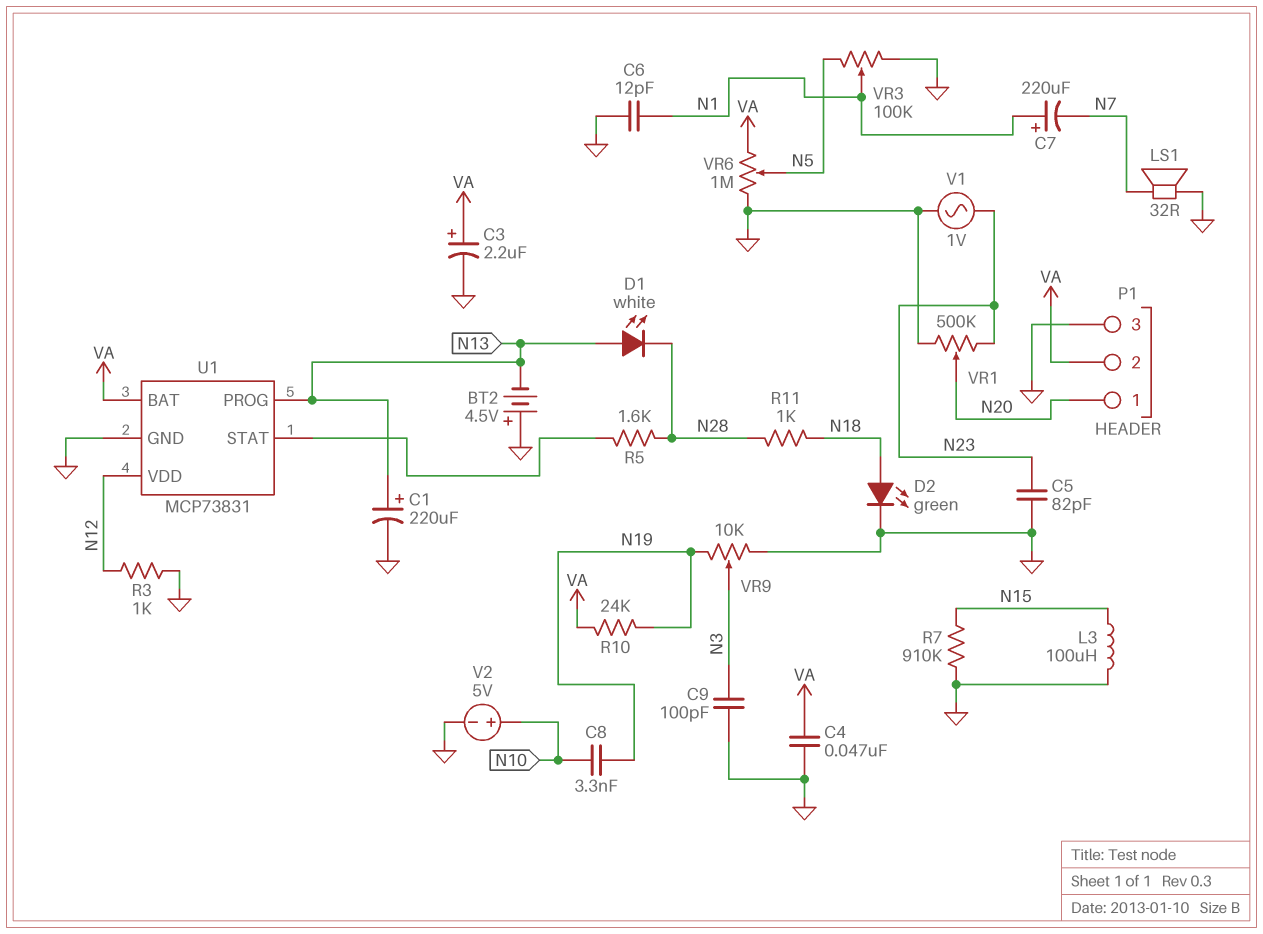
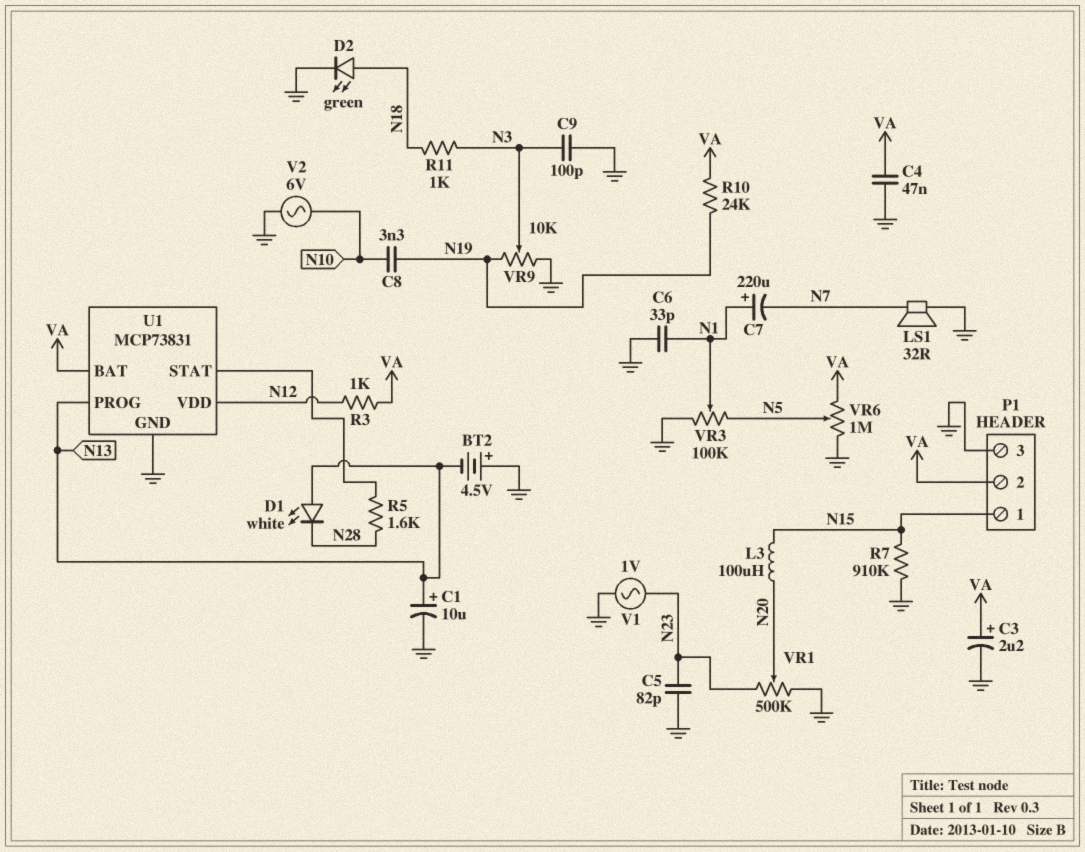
C1: 220uF (plus N13, minus GND) -> 10uF (plus N13, minus GND)
C6: 12pF (GND, N1) -> 33pF (GND, N1)
L3: 100uH (GND, N15) -> 100uH (N15, N20)
P1 pin 1: N20 -> N15
R3: 1k (GND, N12) -> 1k (N12, VA)
R11: 1k (N18, N28) -> 1k (N3, N18)
V2: 5V (plus N10, minus GND) -> AC 6V (GND, N10)

